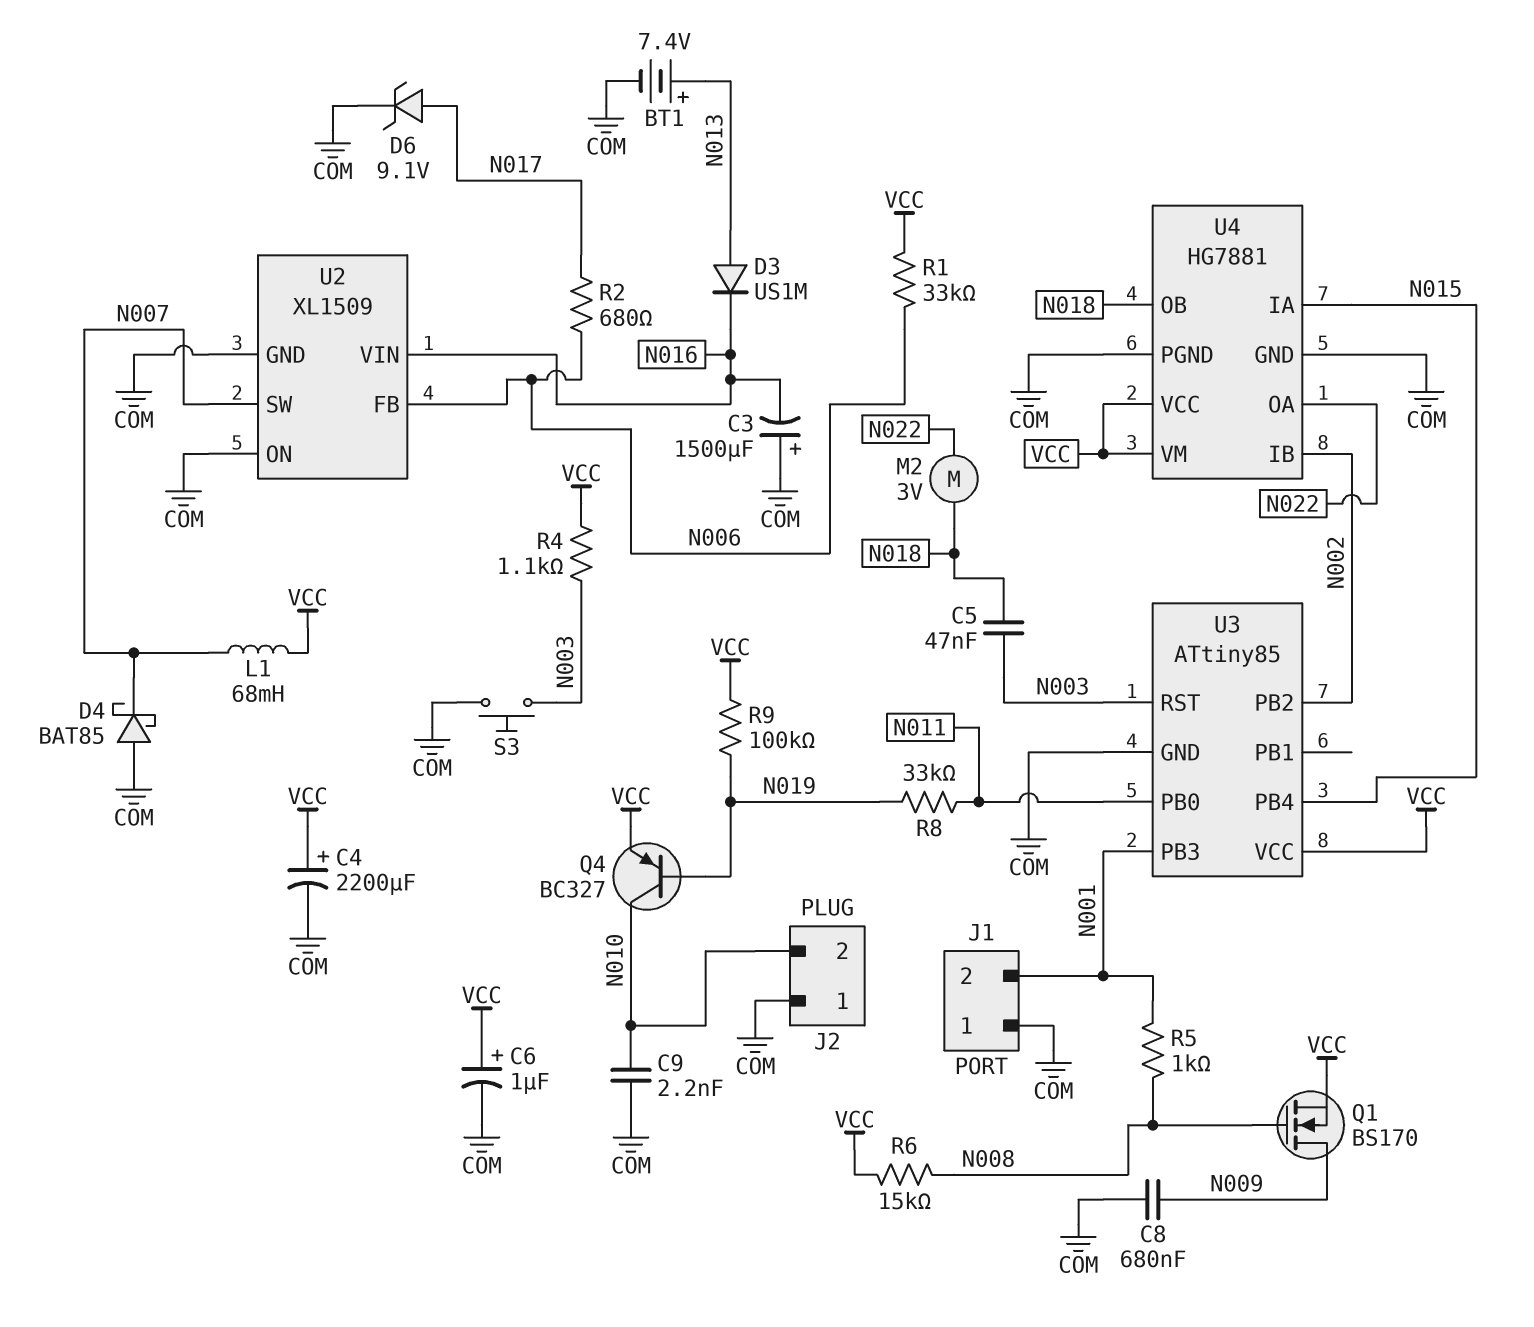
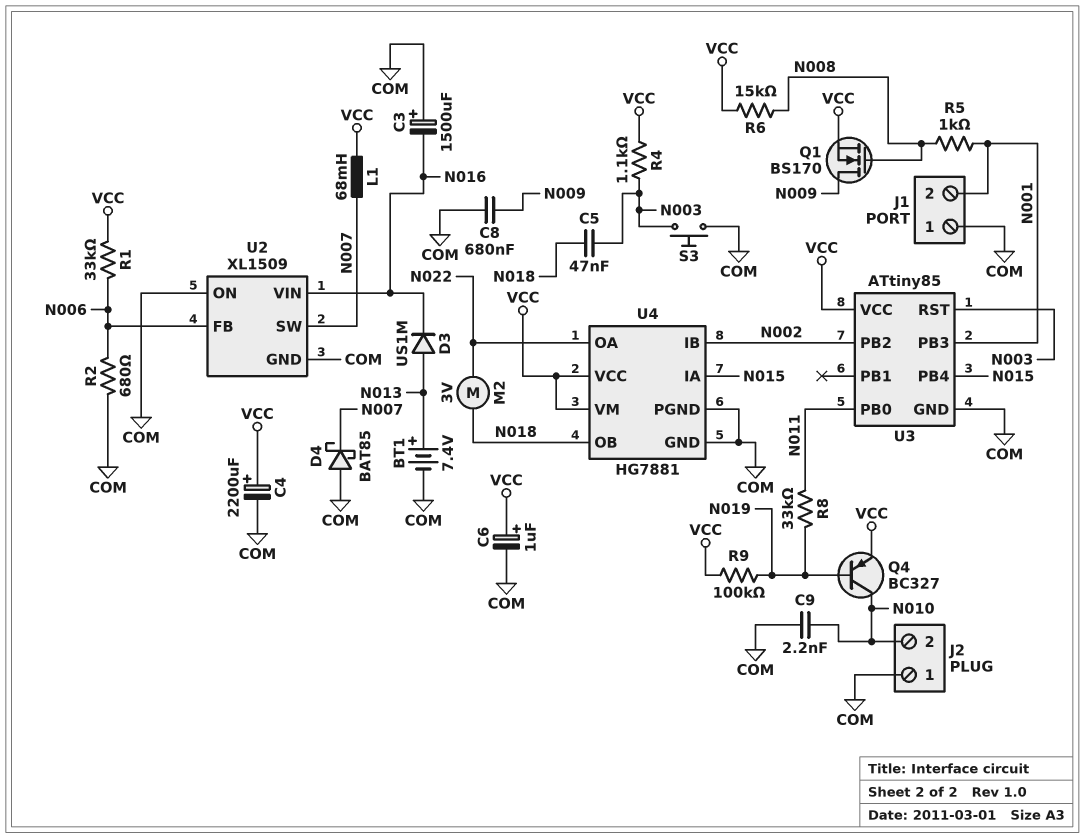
D6: zener 9.1V (A N017, K COM) -> none
R2: 680 (N006, N017) -> 680 (COM, N006)

